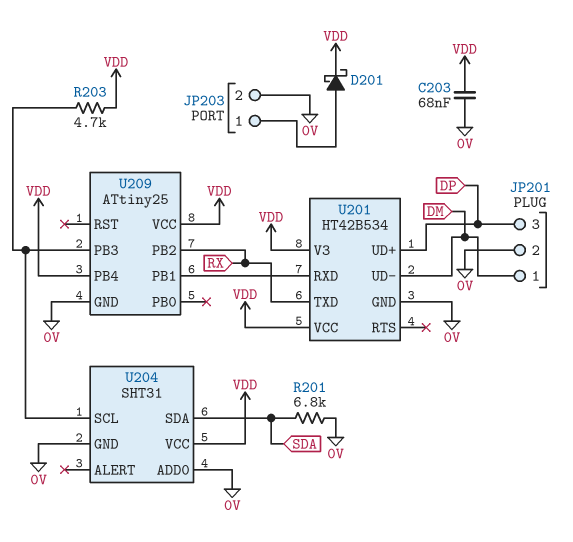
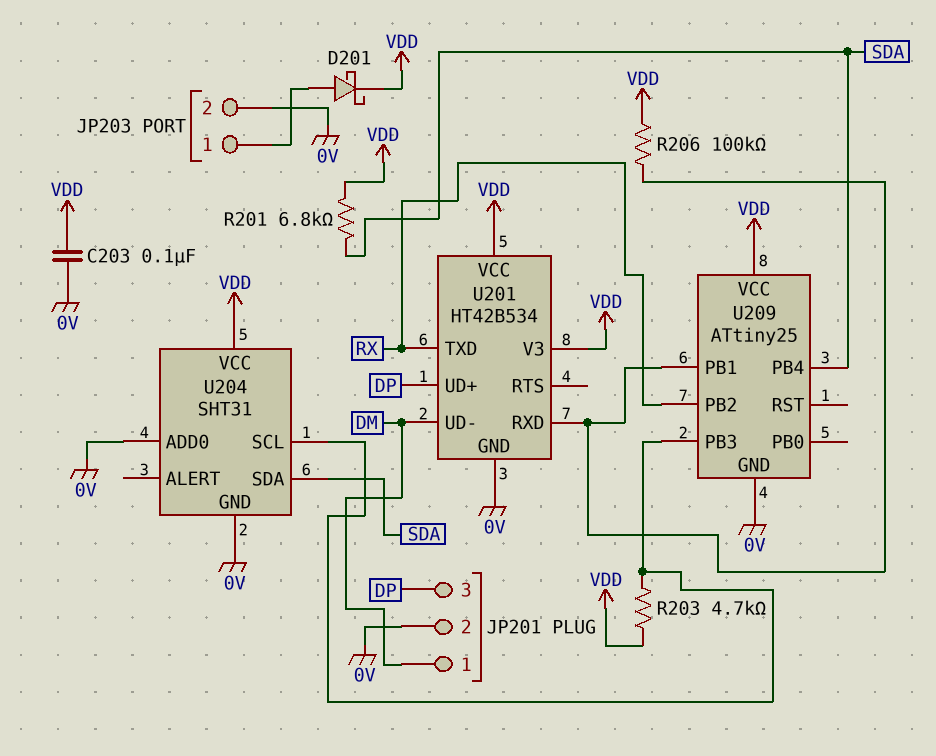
C203: 68nF (0V, VDD) -> 100nF (0V, VDD)
R201: 6.8k (0V, SDA) -> 6.8k (SDA, VDD)
R206: none -> 100k (U201/RXD, VDD)
U209 pin PB4: VDD -> SDA

